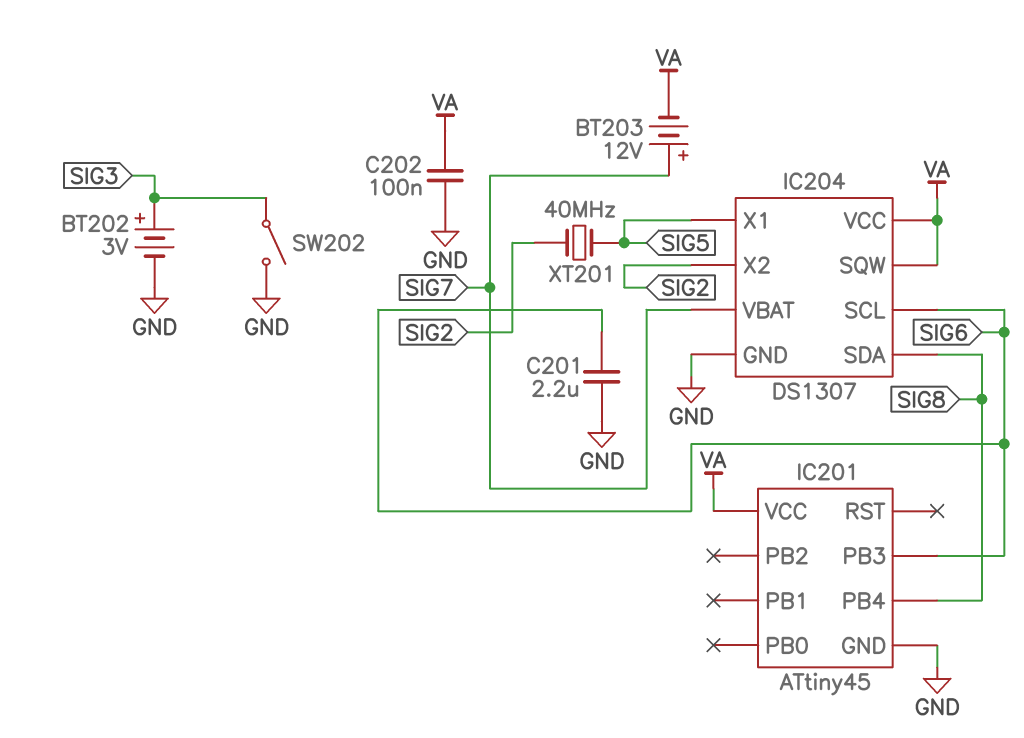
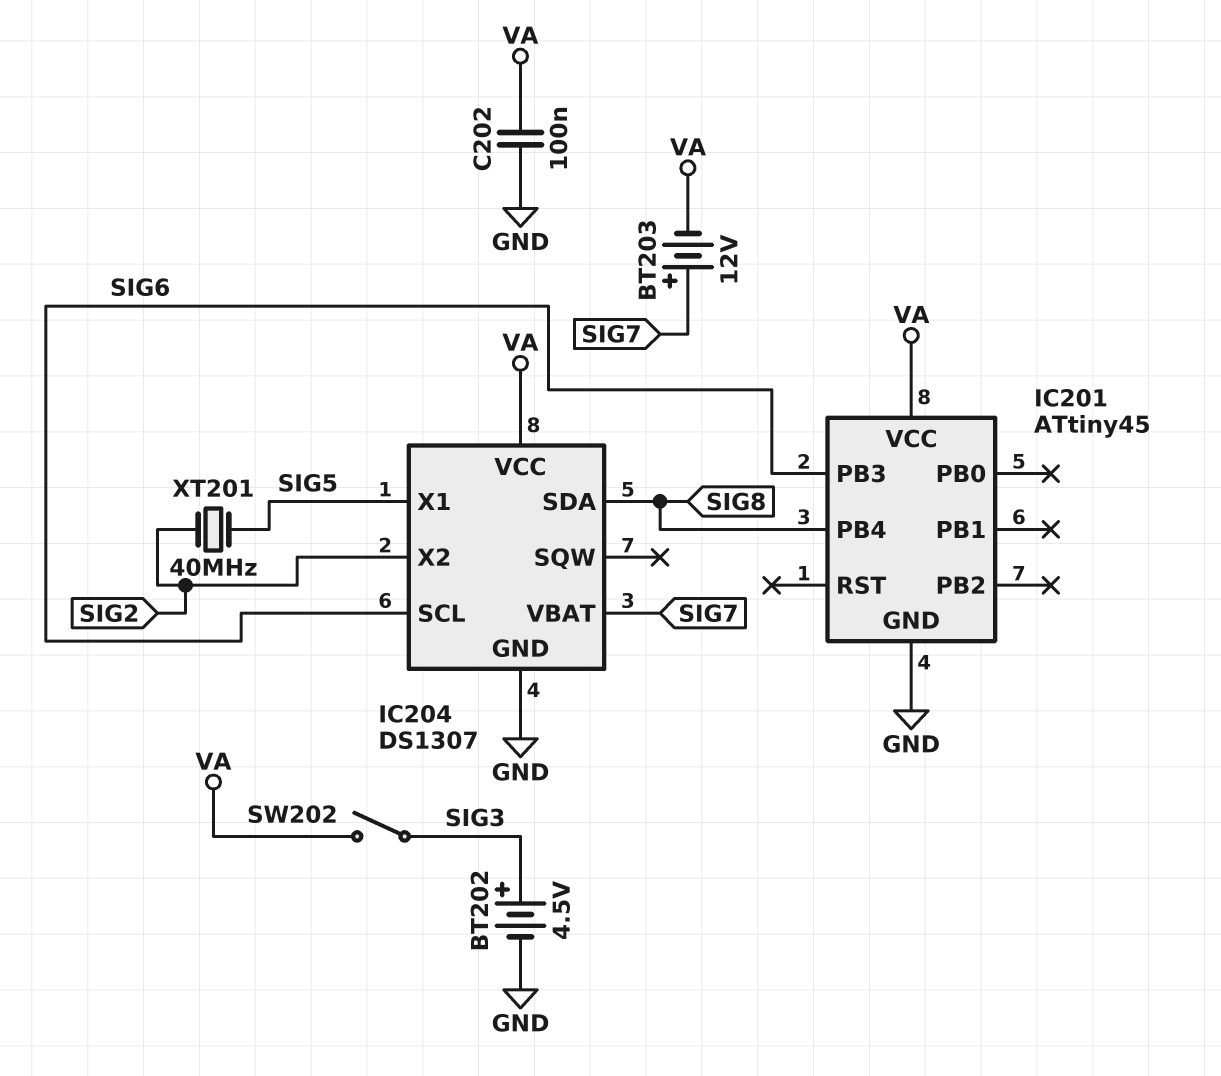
BT202: 3V (plus SIG3, minus GND) -> 4.5V (plus SIG3, minus GND)
C201: 2.2uF (GND, SIG6) -> none
IC204 pin SQW: VA -> none
SW202: switch (GND, SIG3) -> switch (SIG3, VA)

